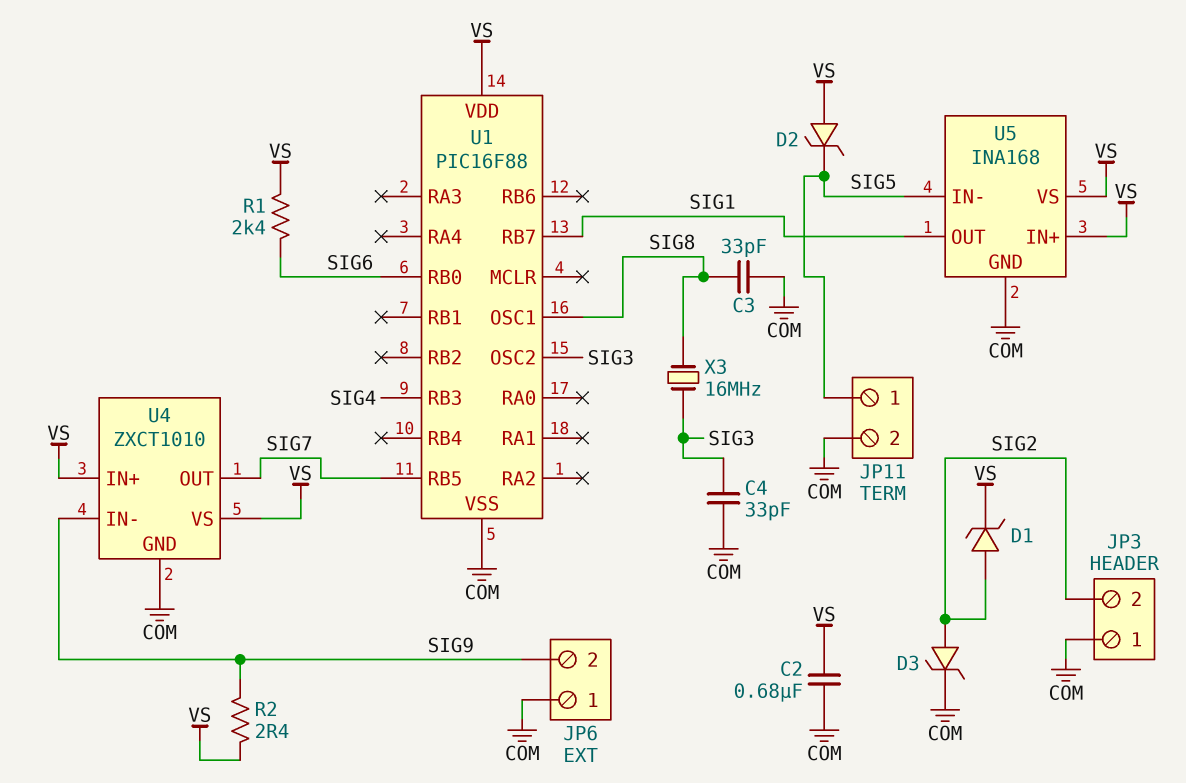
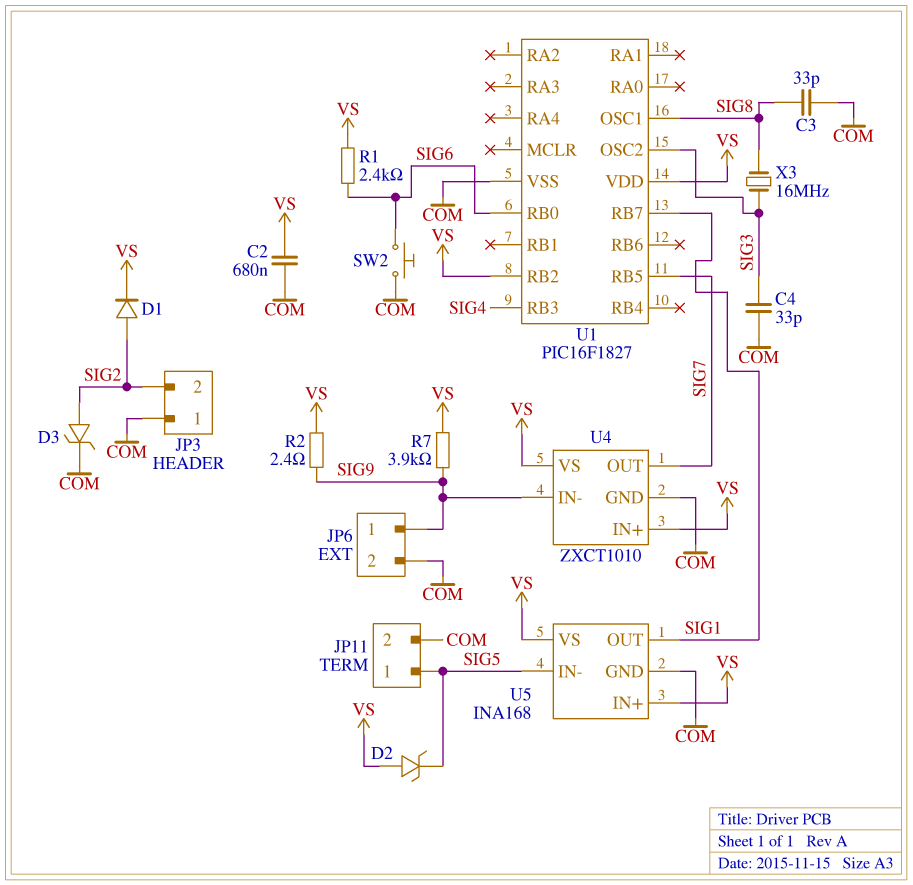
D1: zener (A SIG2, K VS) -> diode (A SIG2, K VS)
JP6 pin 1: COM -> SIG9
JP6 pin 2: SIG9 -> COM
R7: none -> 3.9k (SIG9, VS)
SW2: none -> button (COM, SIG6)
U1: PIC16F88 -> PIC16F1827
U1 pin RB2: none -> VS

